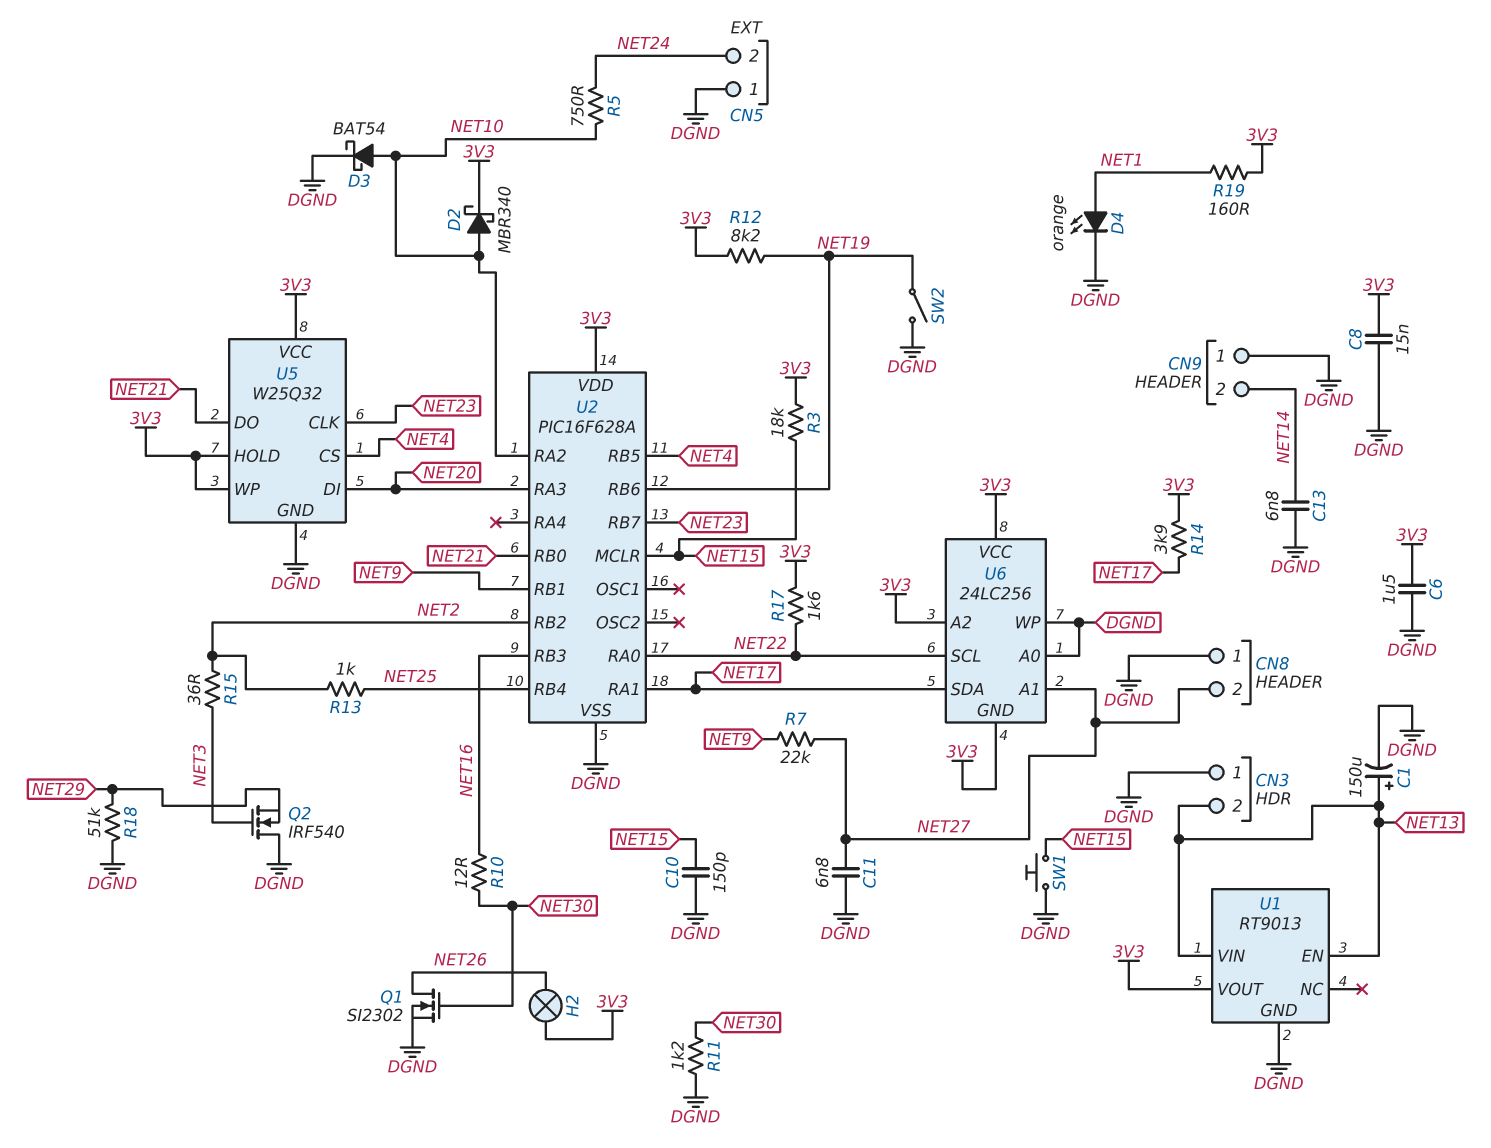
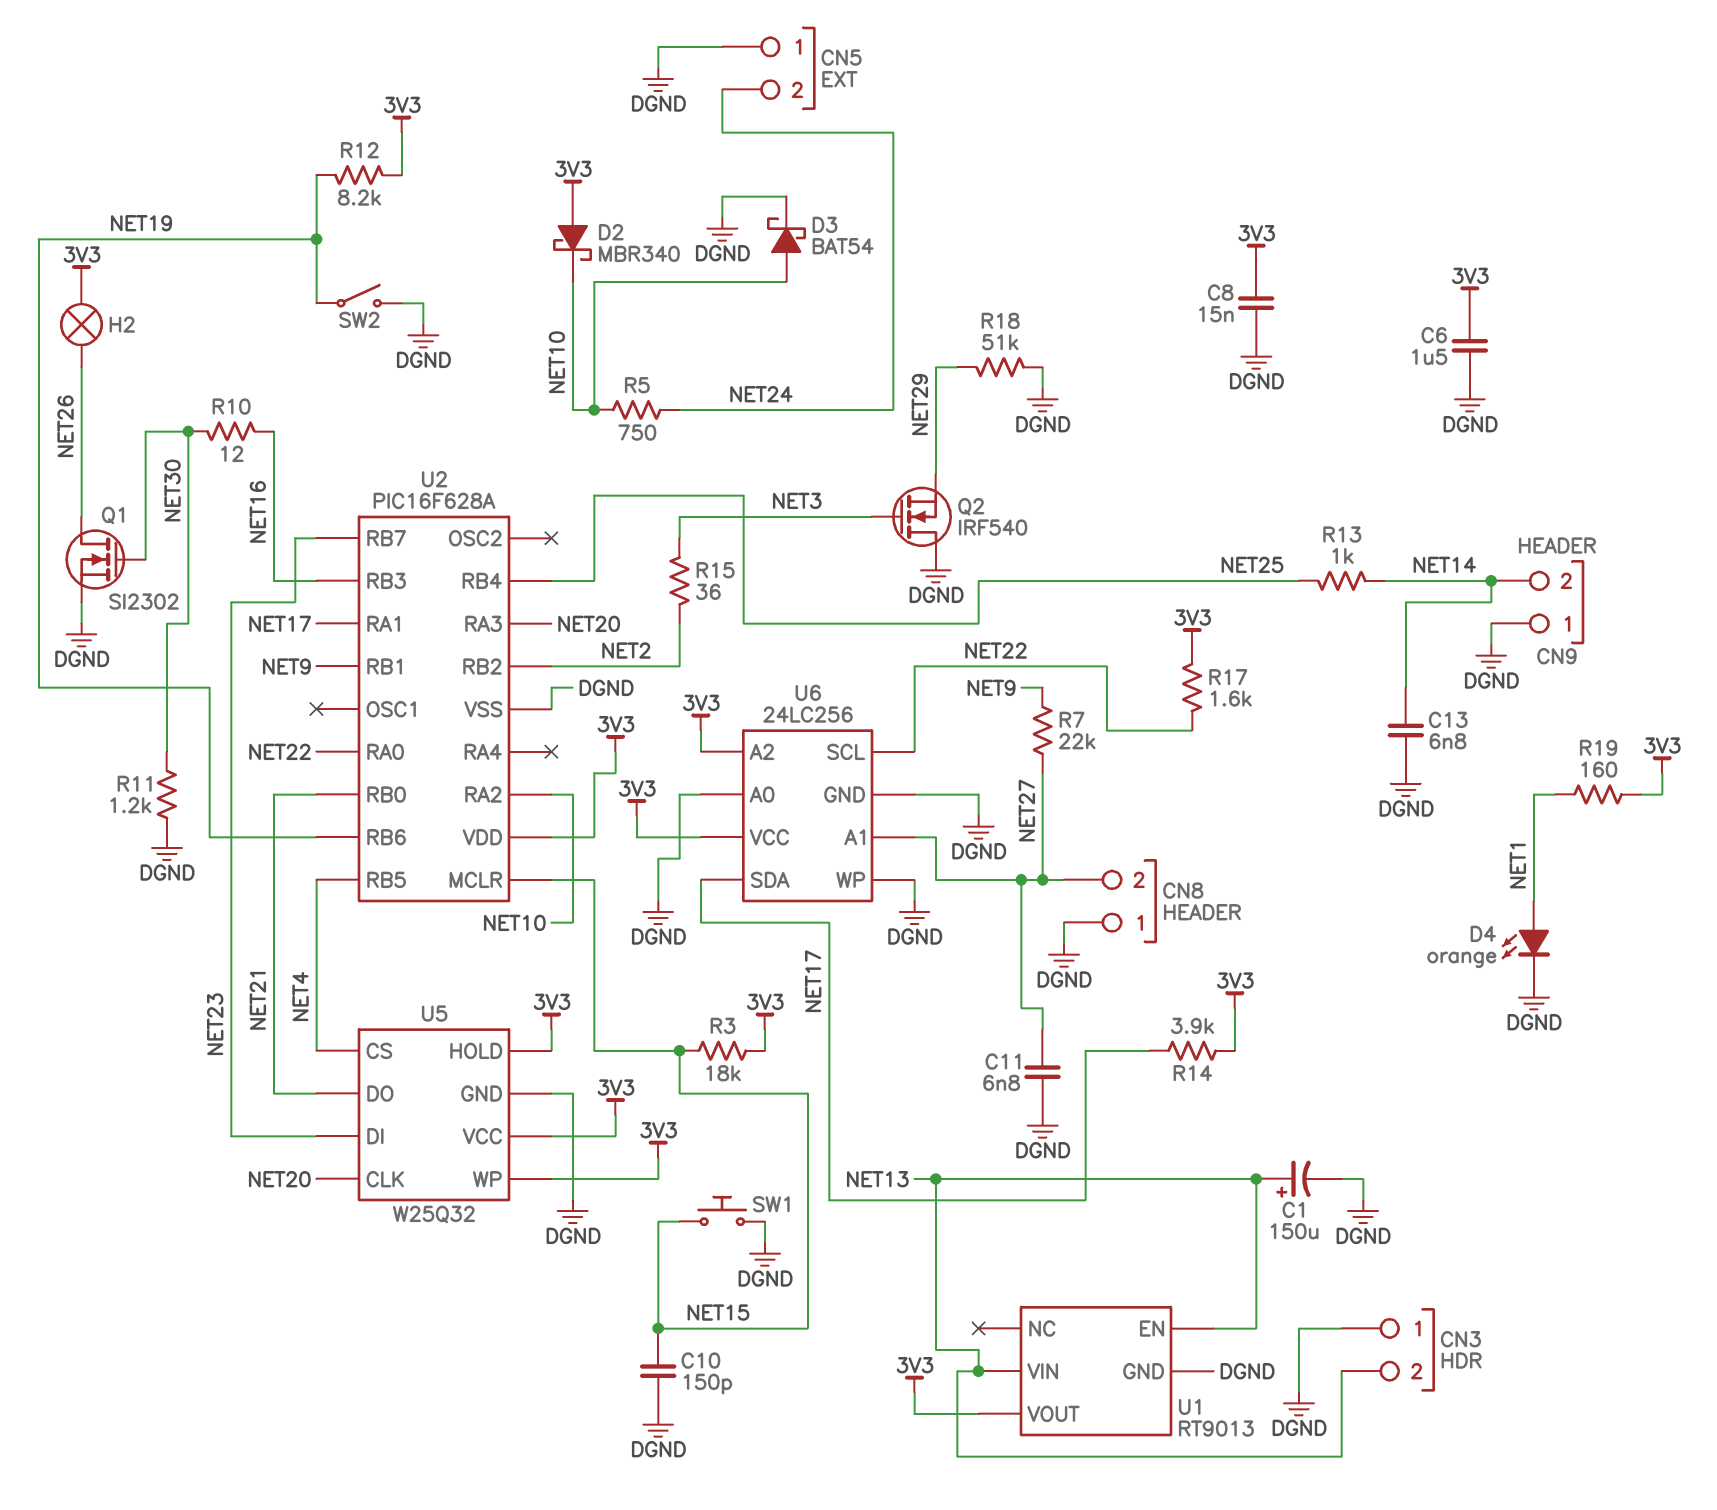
D2: schottky MBR340 (A NET10, K 3V3) -> schottky MBR340 (A 3V3, K NET10)
R13: 1k (NET2, NET25) -> 1k (NET14, NET25)
U5 pin CLK: NET23 -> NET20
U5 pin DI: NET20 -> NET23
U6 pin GND: 3V3 -> DGND

